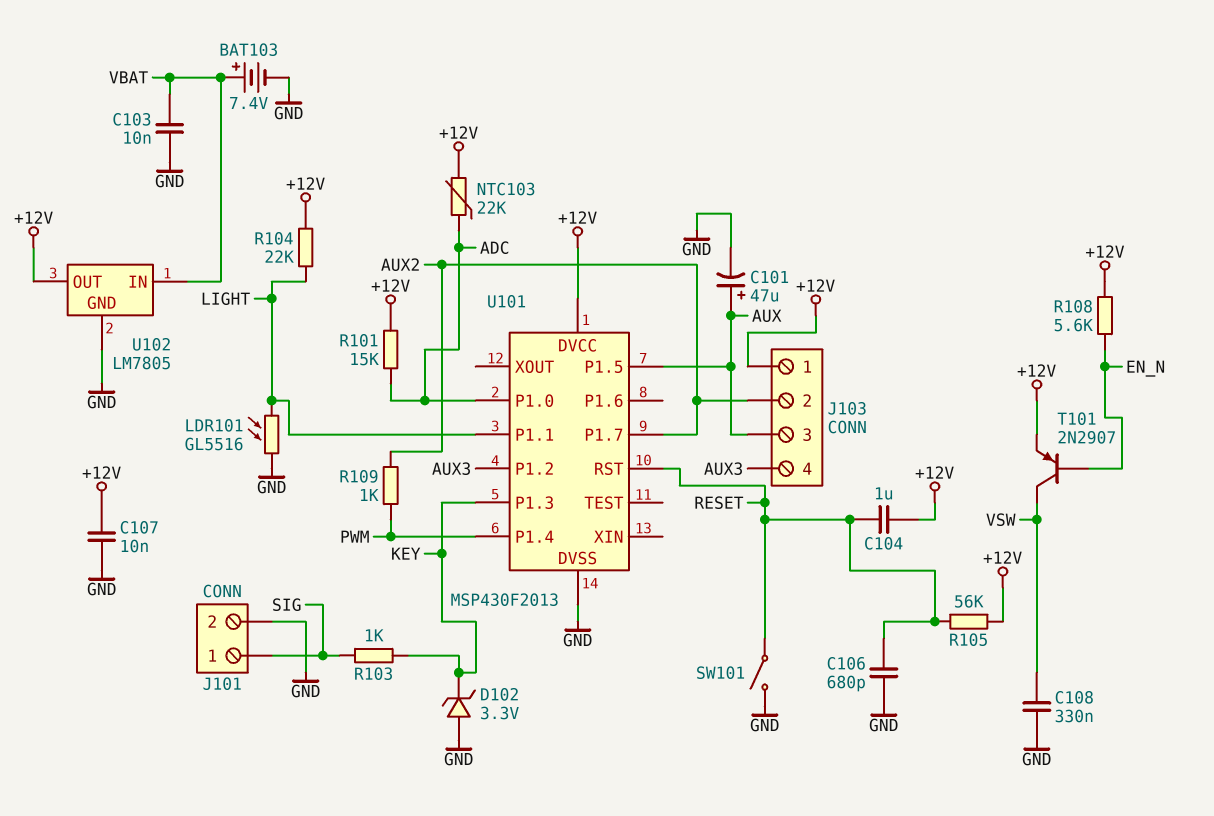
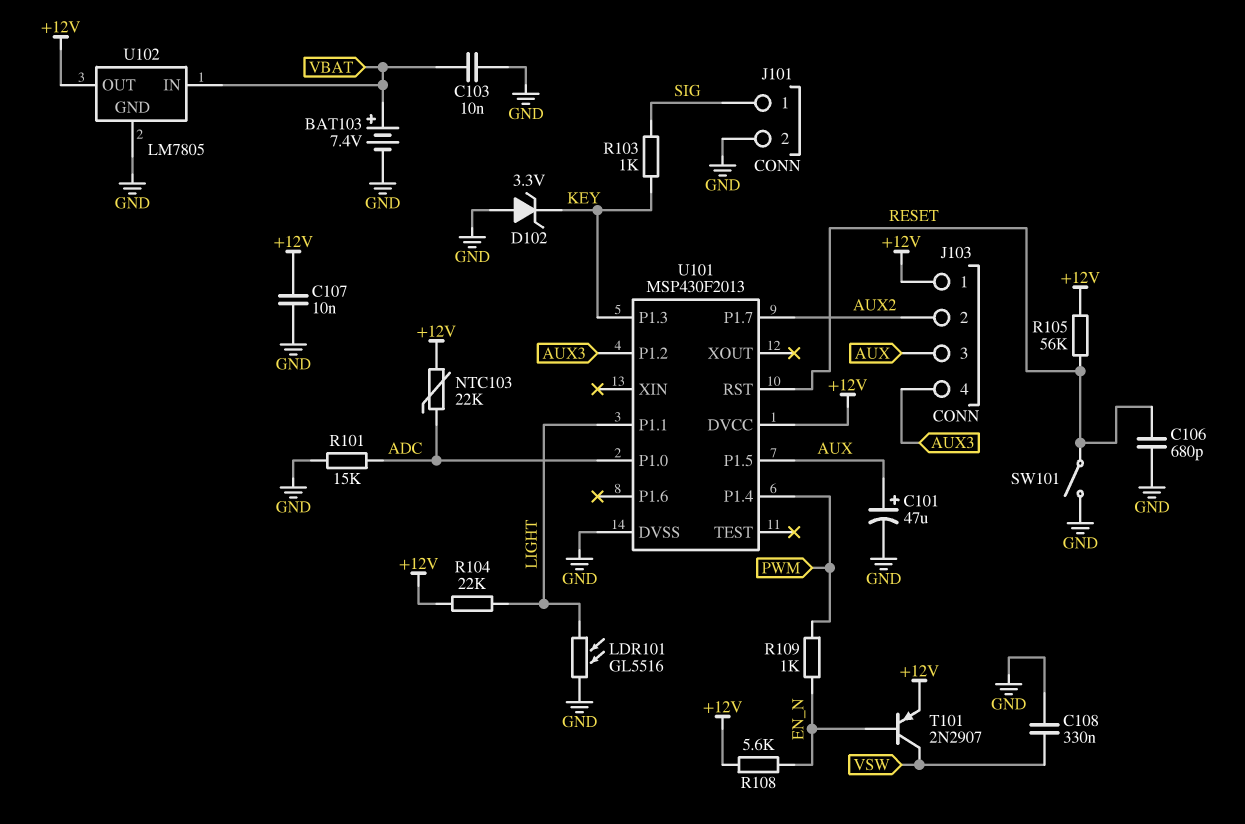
C104: 1uF (+12V, RESET) -> none
R101: 15k (+12V, ADC) -> 15k (ADC, GND)
R109: 1k (AUX2, PWM) -> 1k (EN_N, PWM)

